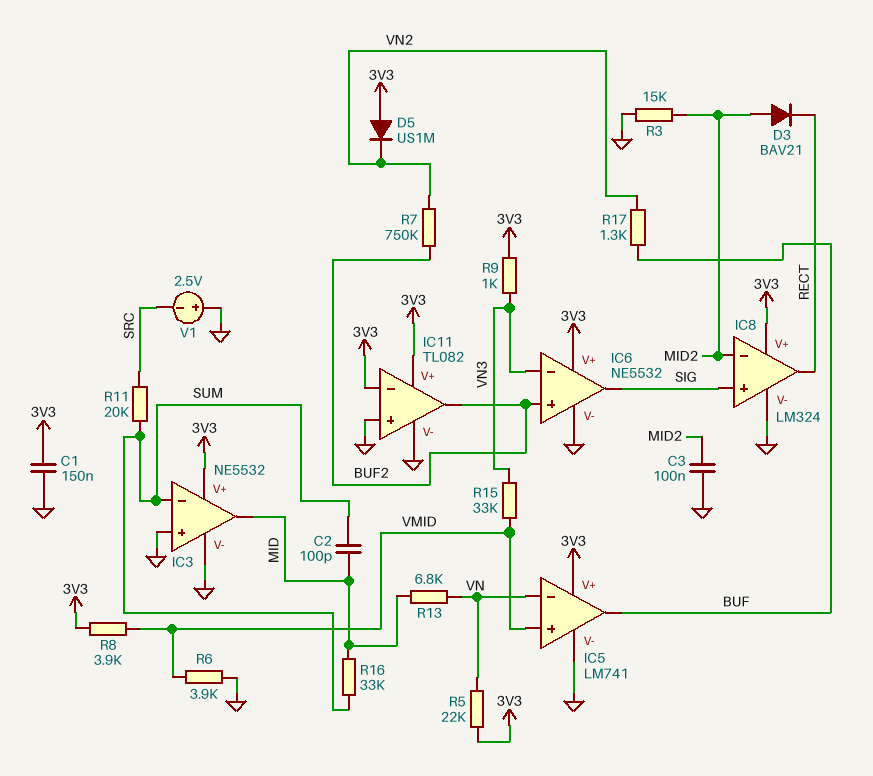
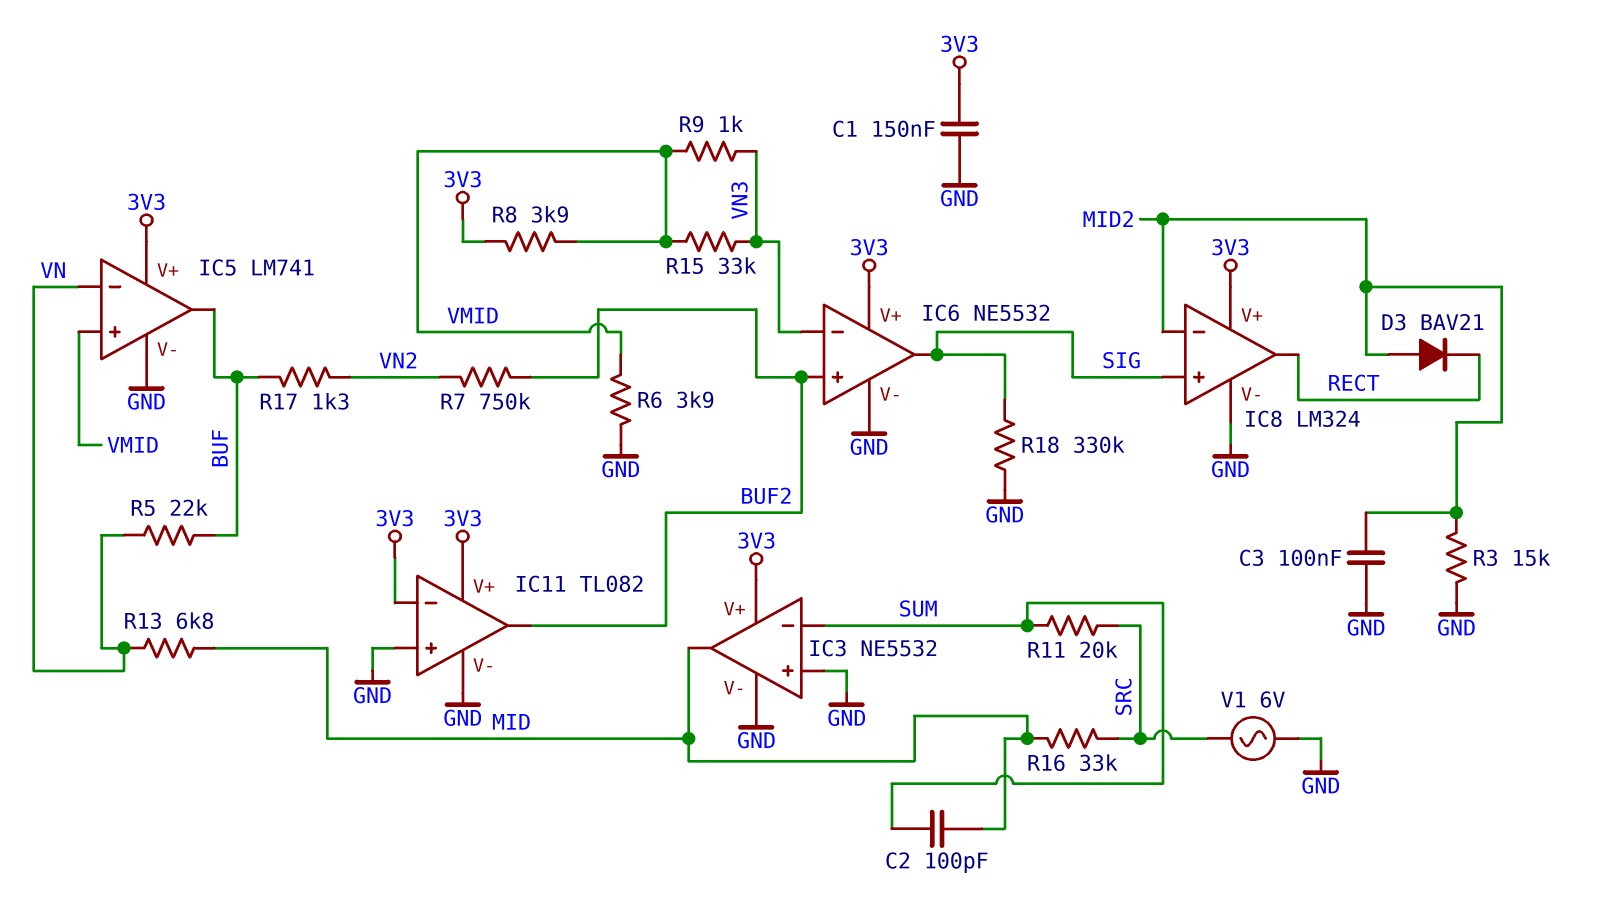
D5: diode US1M (A 3V3, K VN2) -> none
R5: 22k (3V3, VN) -> 22k (BUF, VN)
R9: 1k (3V3, VN3) -> 1k (VMID, VN3)
R16: 33k (MID, SUM) -> 33k (MID, SRC)
R18: none -> 330k (GND, SIG)
V1: 2.5V (plus GND, minus SRC) -> AC 6V (GND, SRC)

